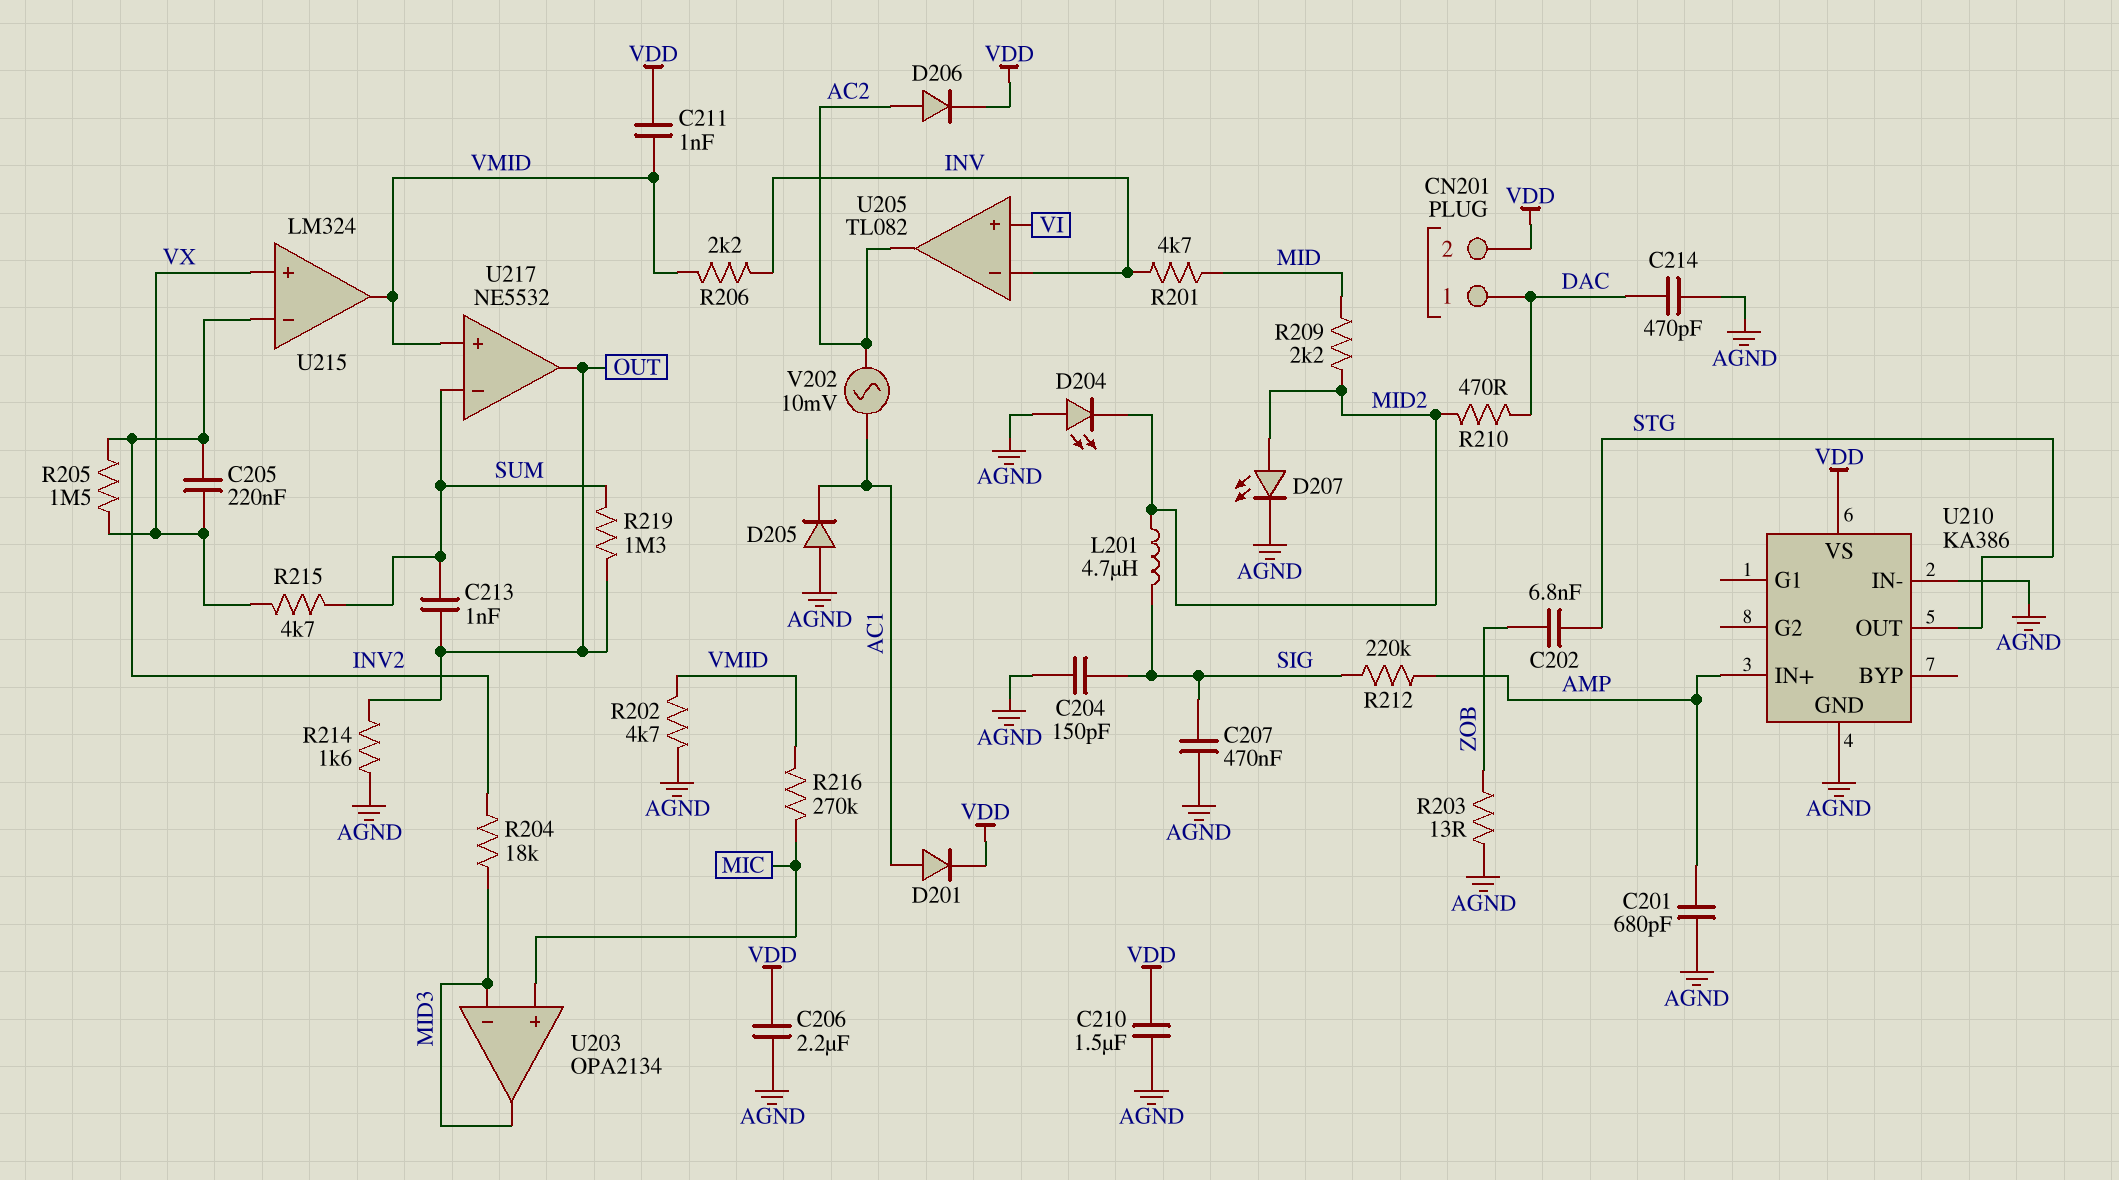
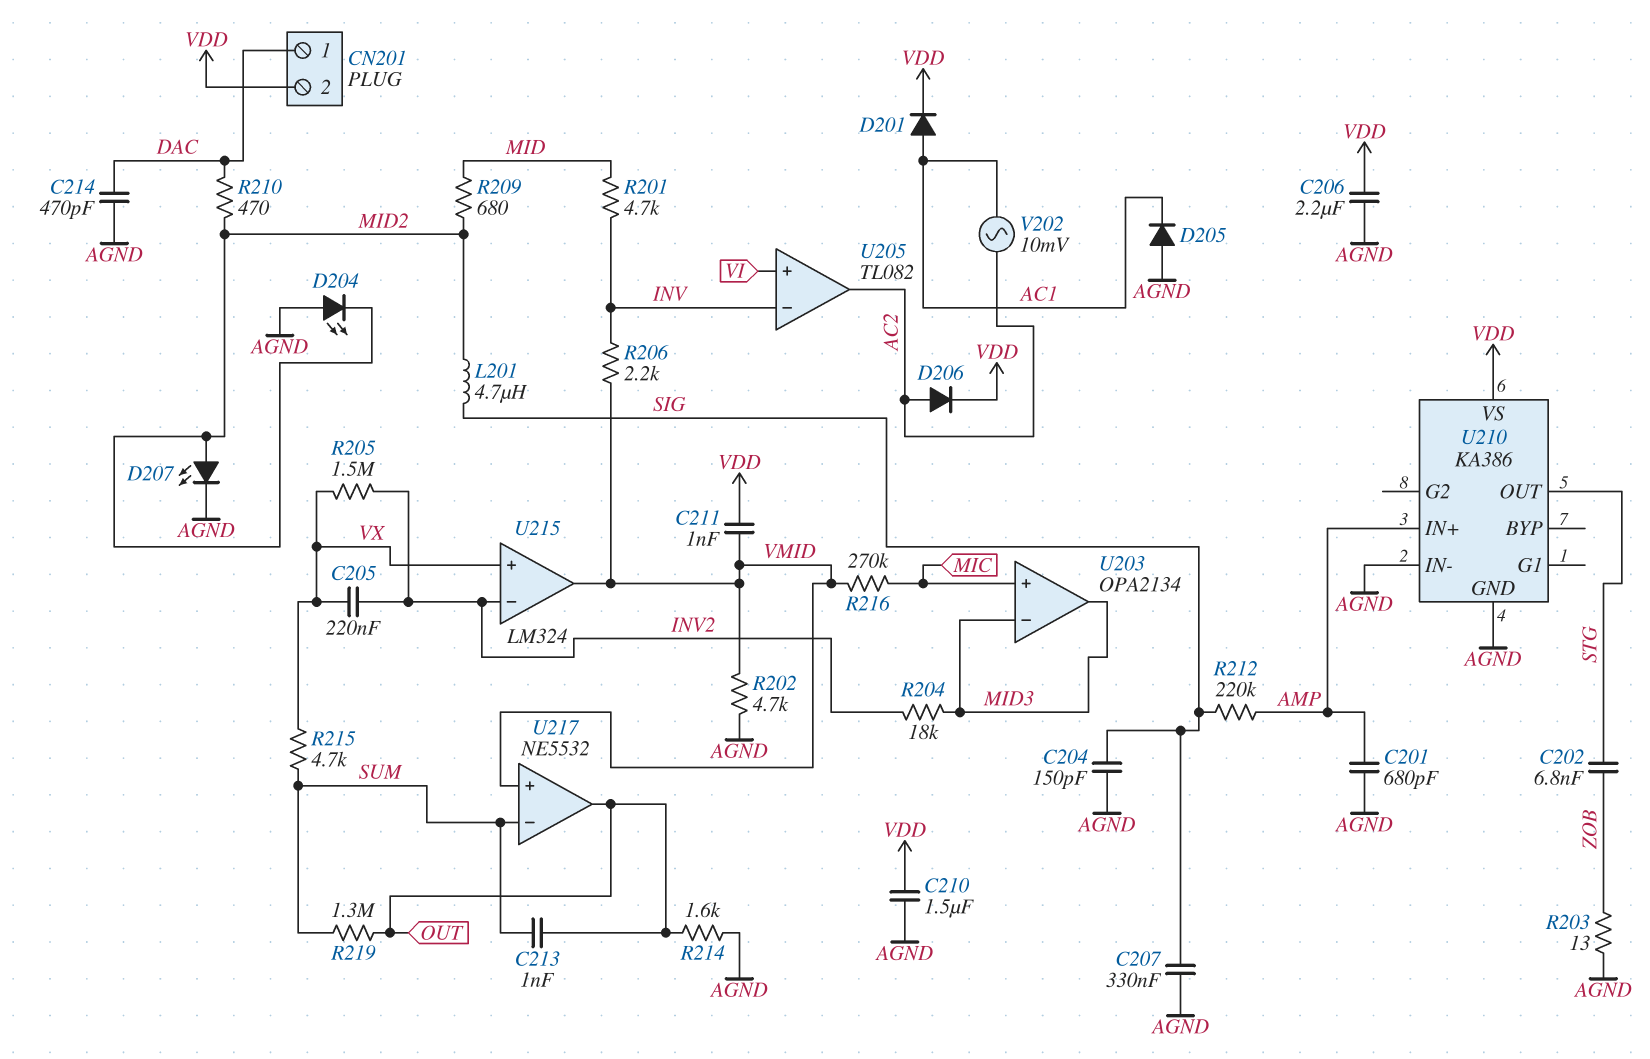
C207: 470nF (AGND, SIG) -> 330nF (AGND, SIG)
R209: 2.2k (MID, MID2) -> 680 (MID, MID2)

